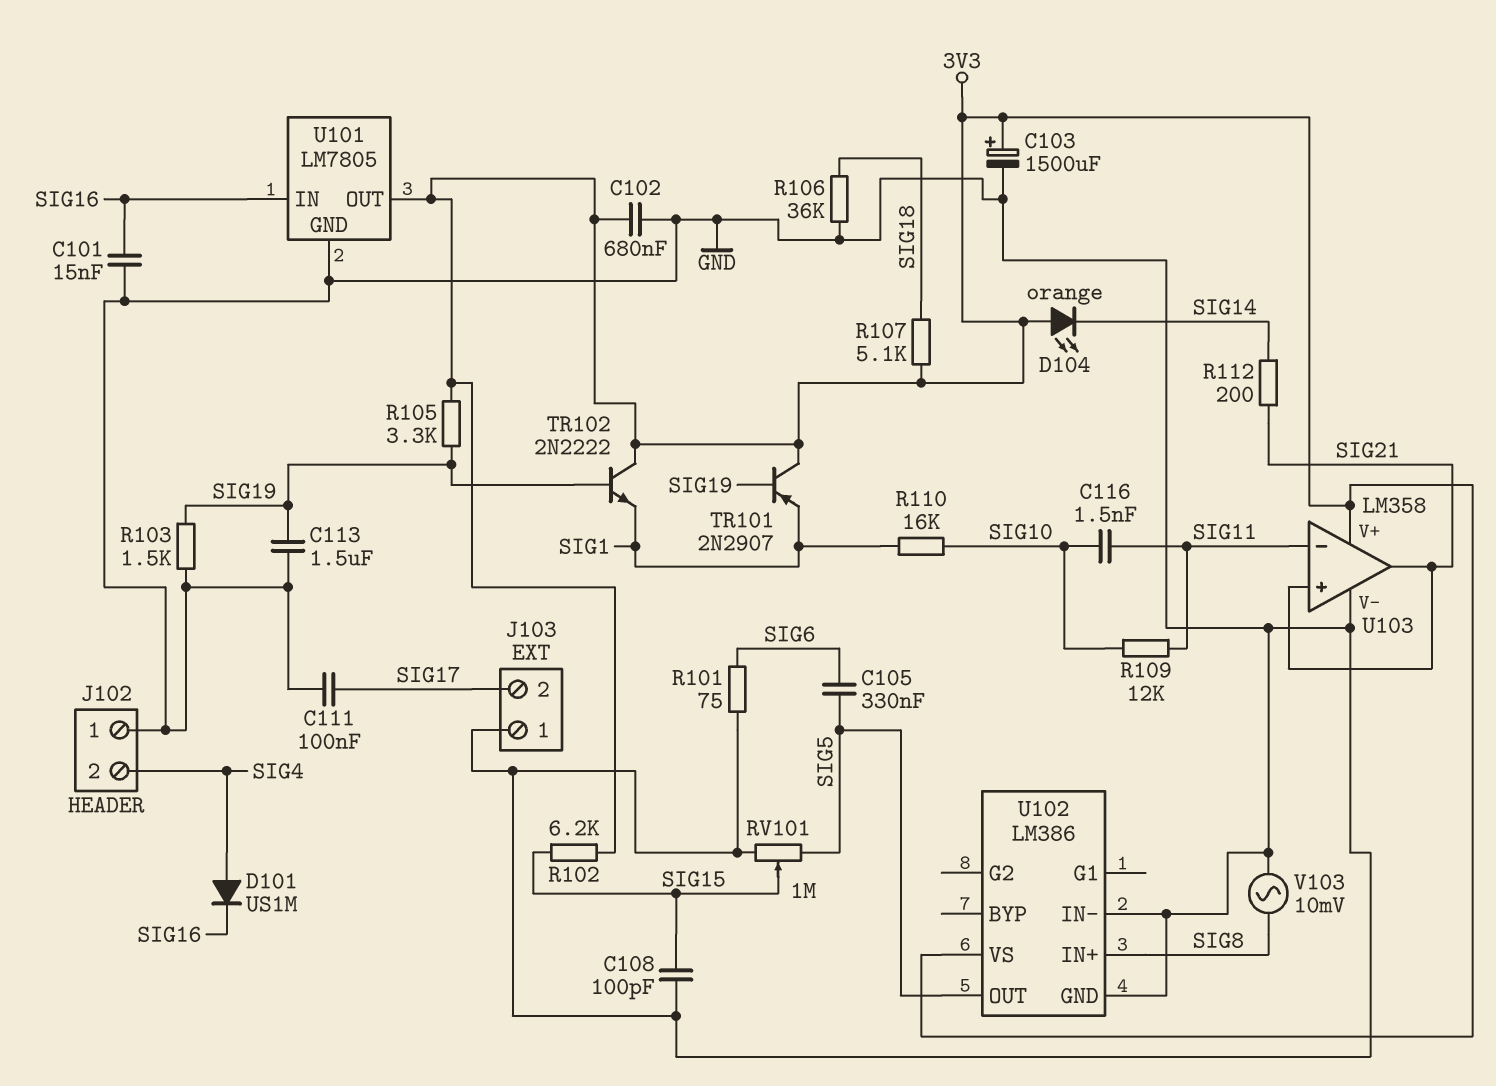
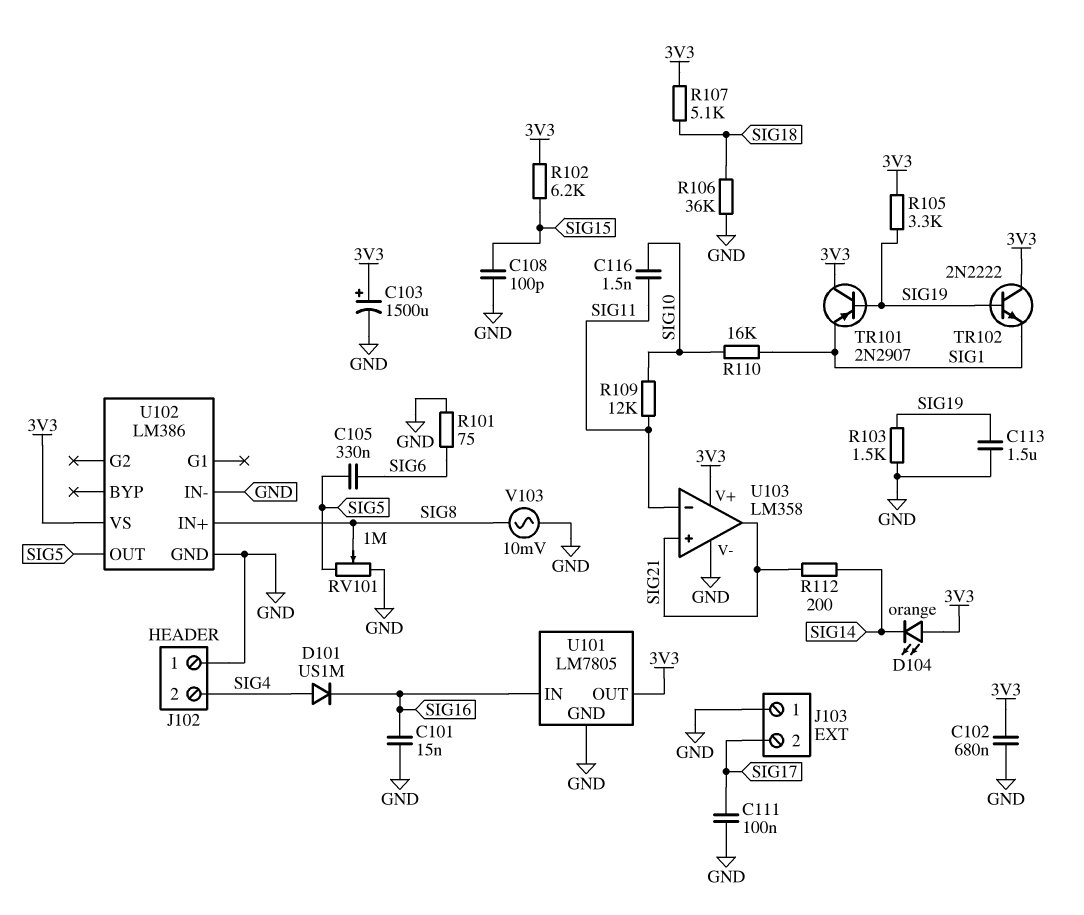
RV101: 1M (GND, SIG5, wiper SIG15) -> 1M (GND, SIG5, wiper SIG8)

